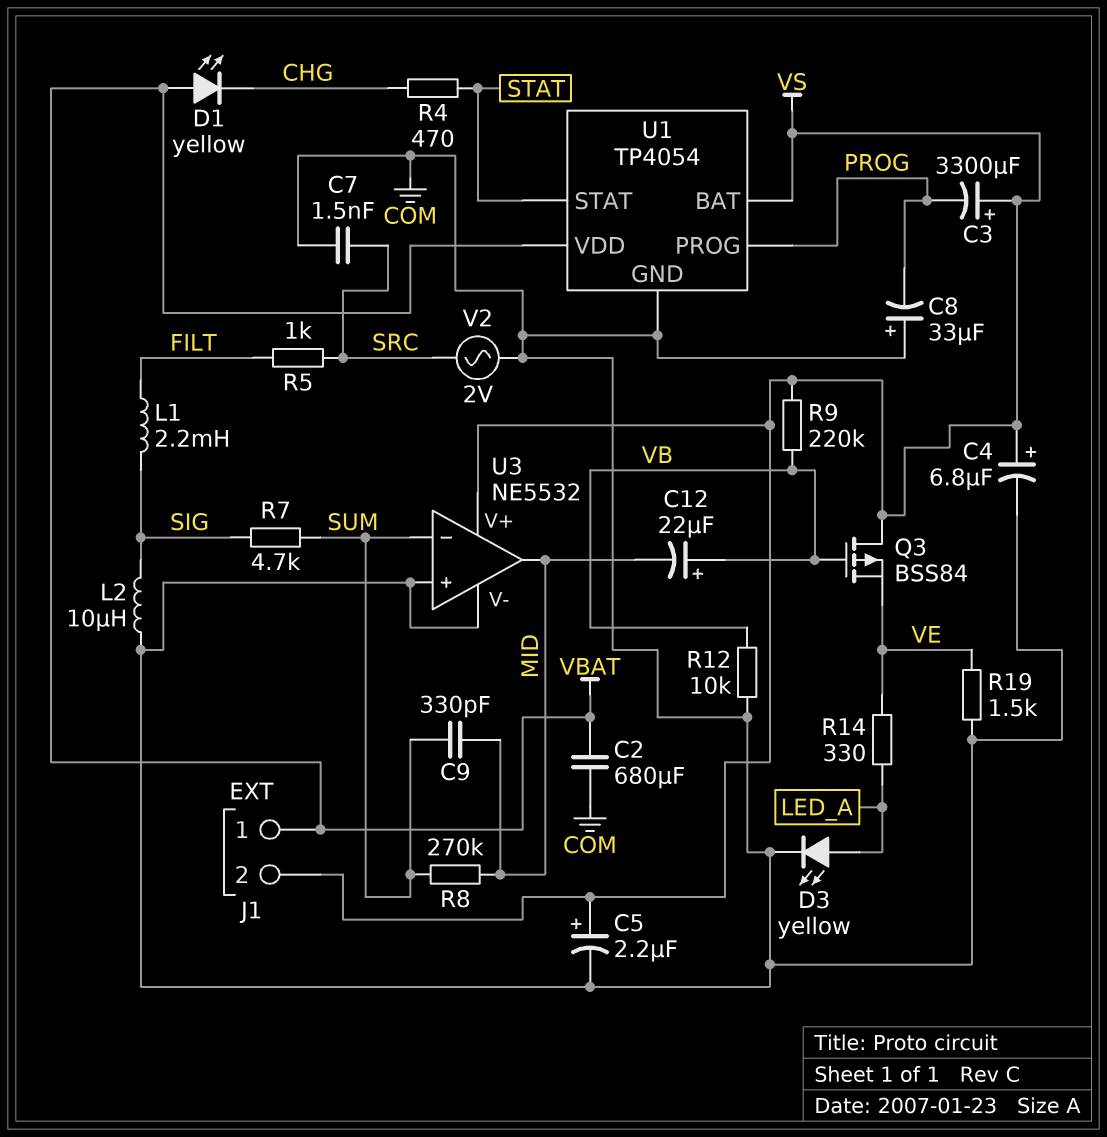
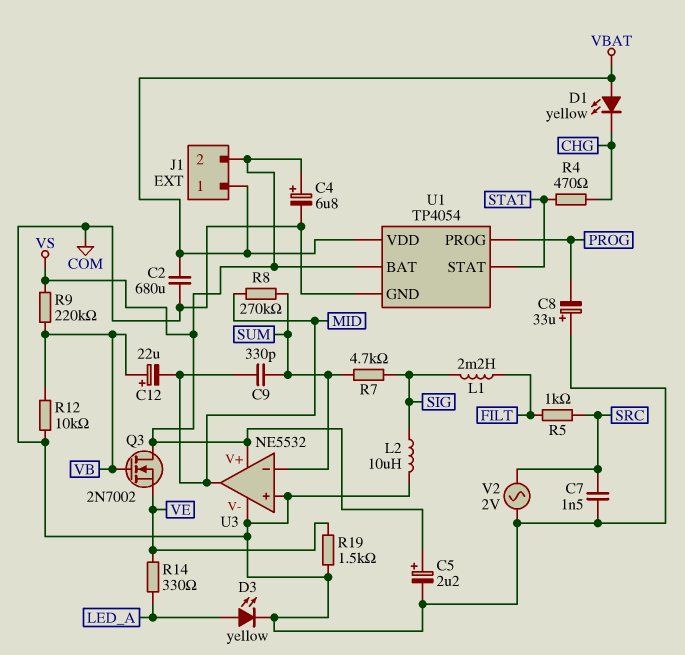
C3: 3300uF (plus VS, minus PROG) -> none
Q3: PMOS BSS84 (G VB, D VS, S VE) -> NMOS 2N7002 (G VB, D VS, S VE)

